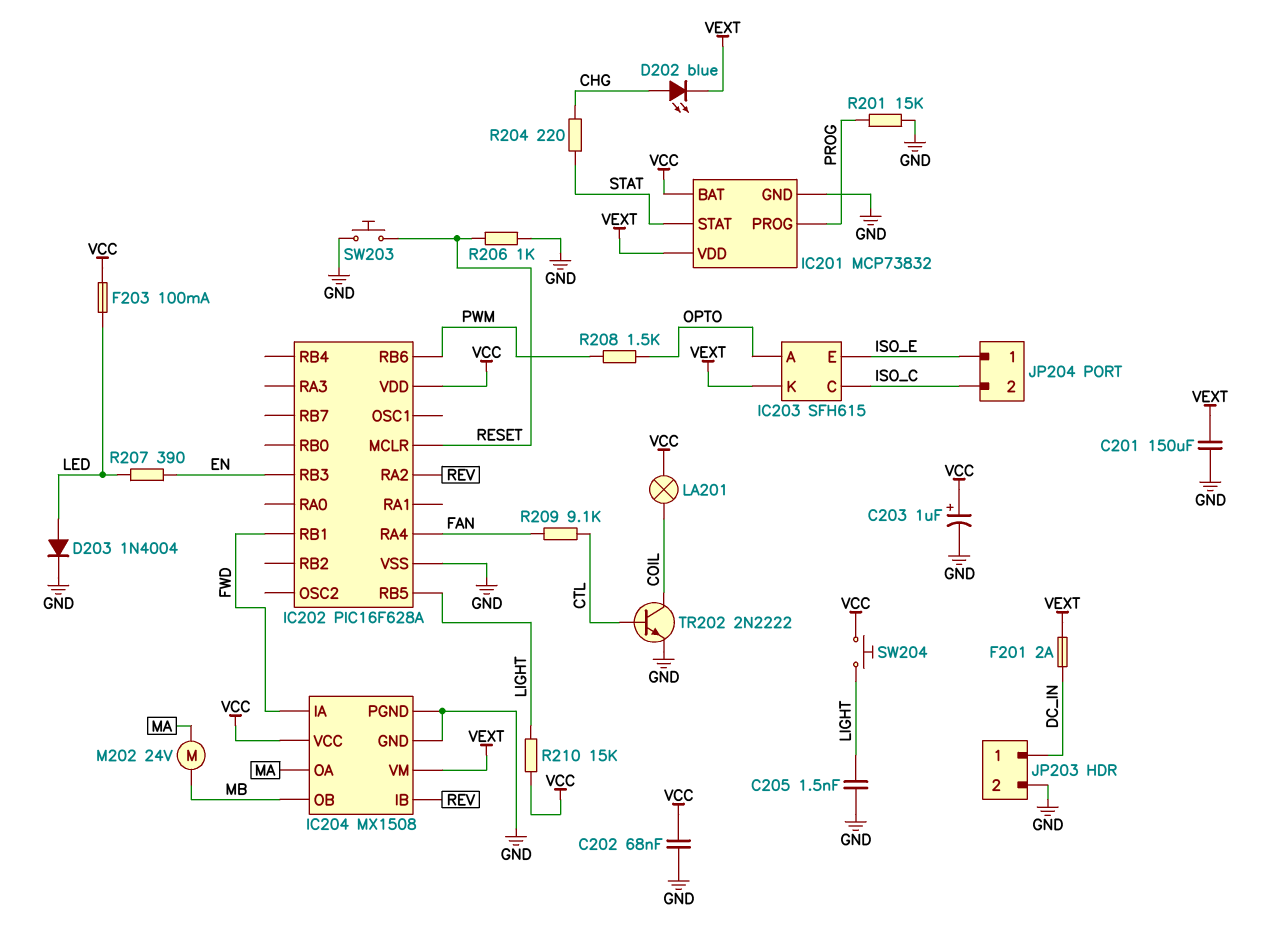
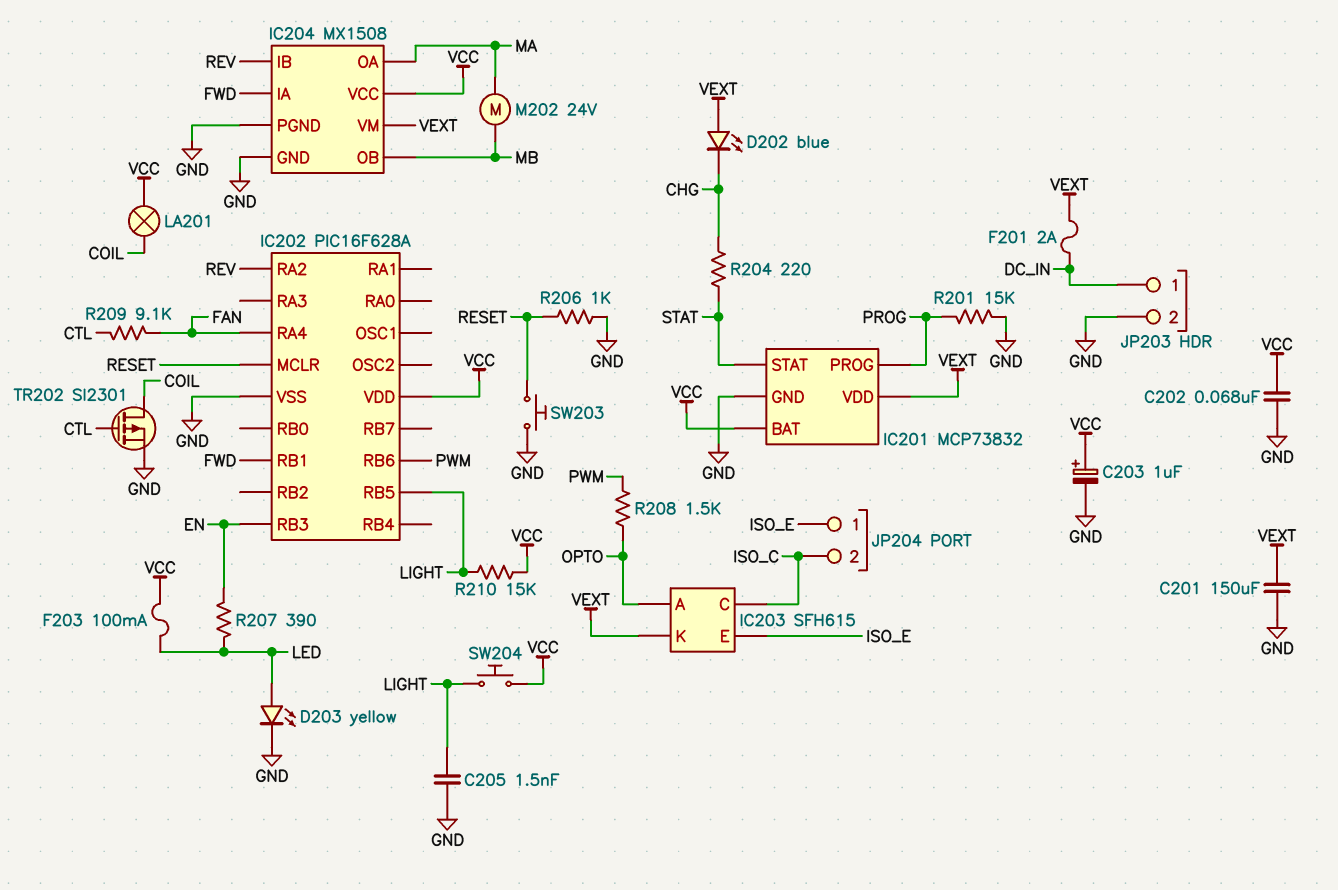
D202: LED blue (A CHG, K VEXT) -> LED blue (A VEXT, K CHG)
D203: diode 1N4004 (A LED, K GND) -> LED yellow (A LED, K GND)
TR202: NPN 2N2222 (B CTL, C COIL, E GND) -> PMOS SI2301 (G CTL, D COIL, S GND)

